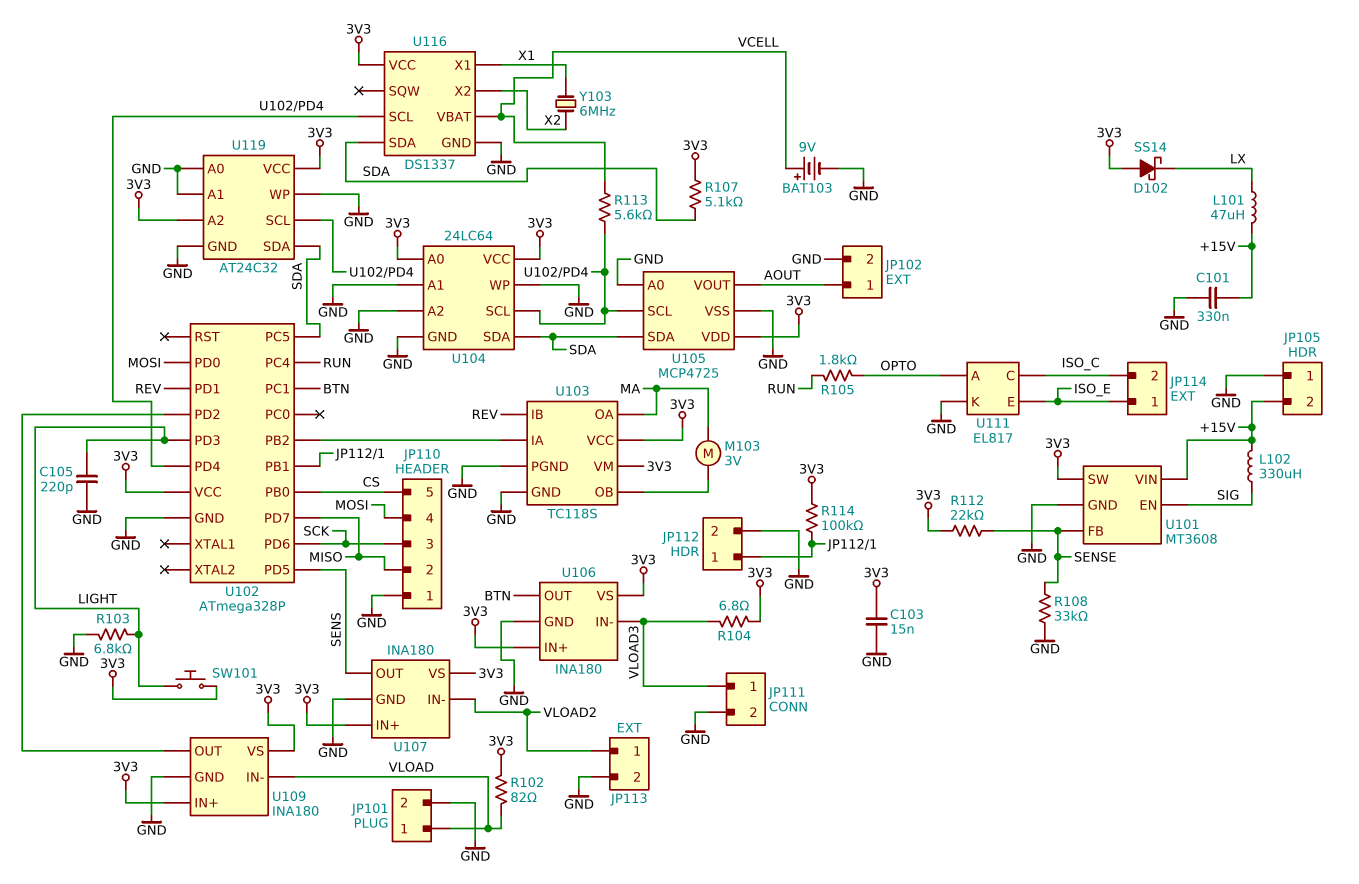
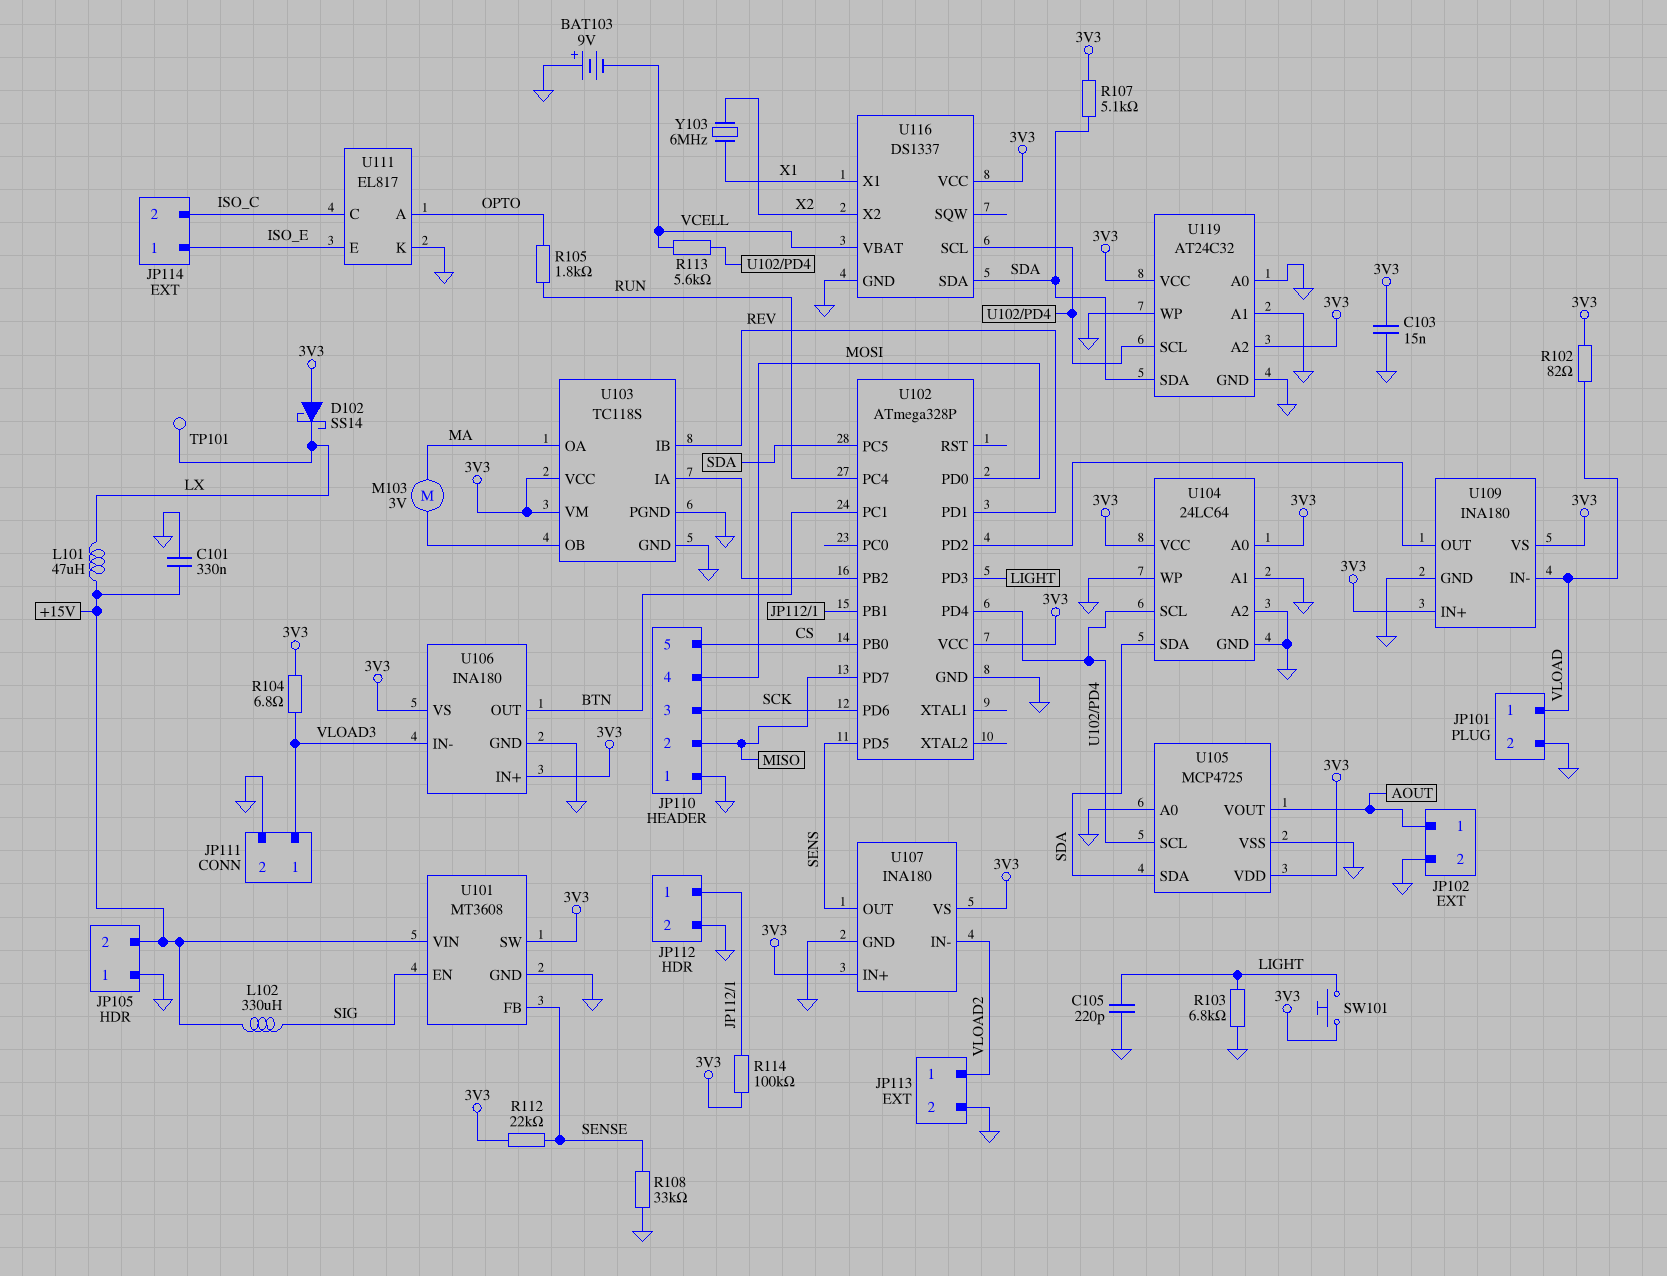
BAT103: 9V (plus VCELL, minus GND) -> 9V (plus GND, minus VCELL)
TP101: none -> test point (LX)

